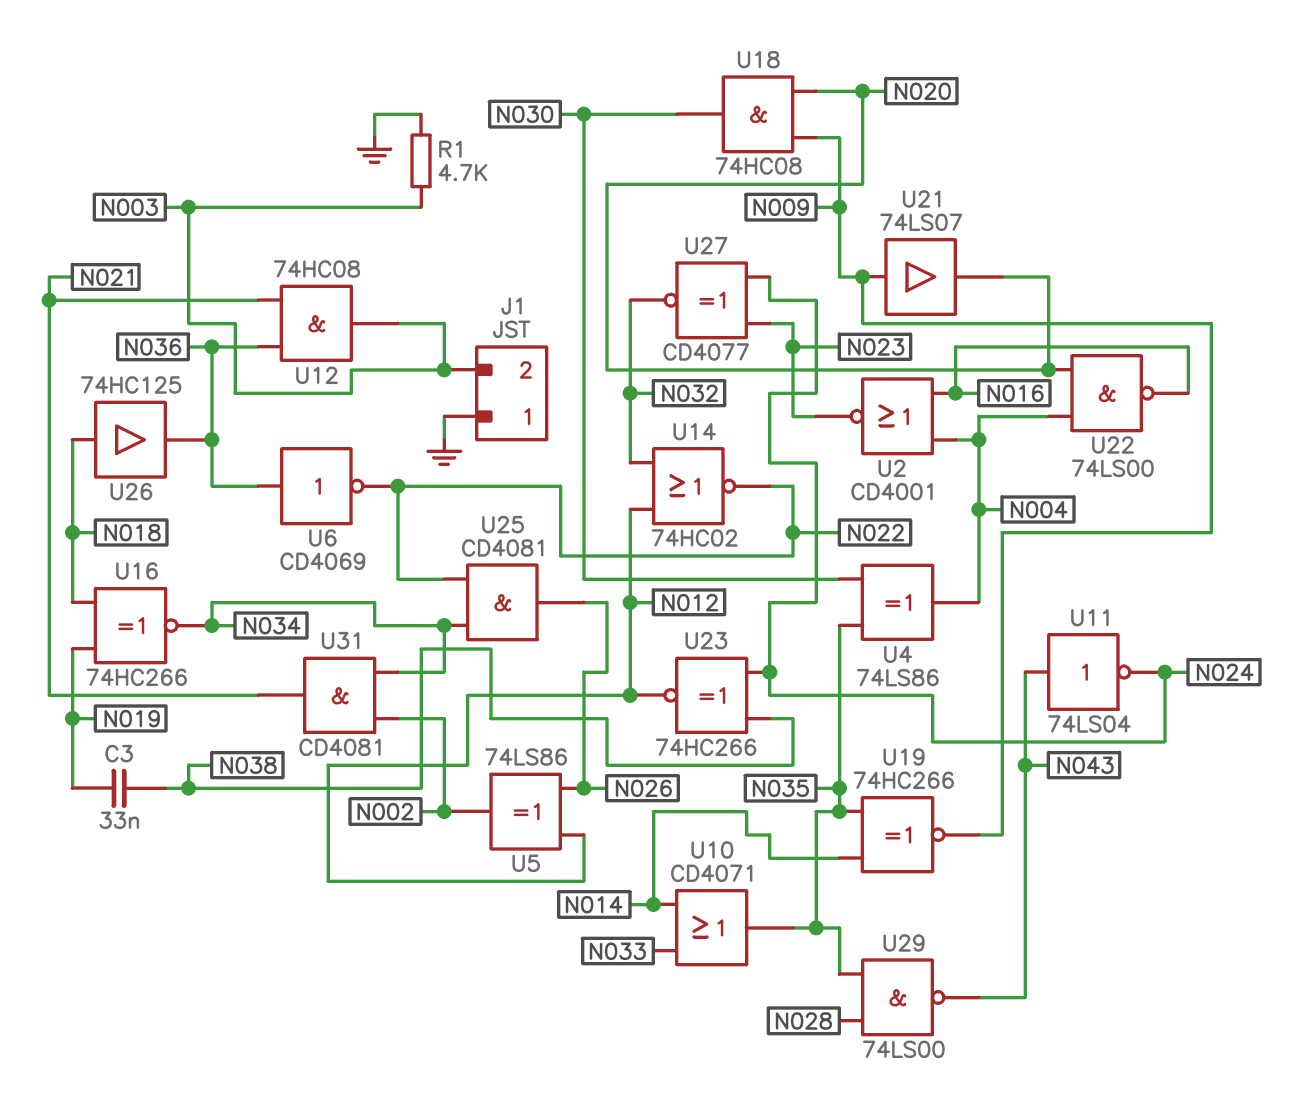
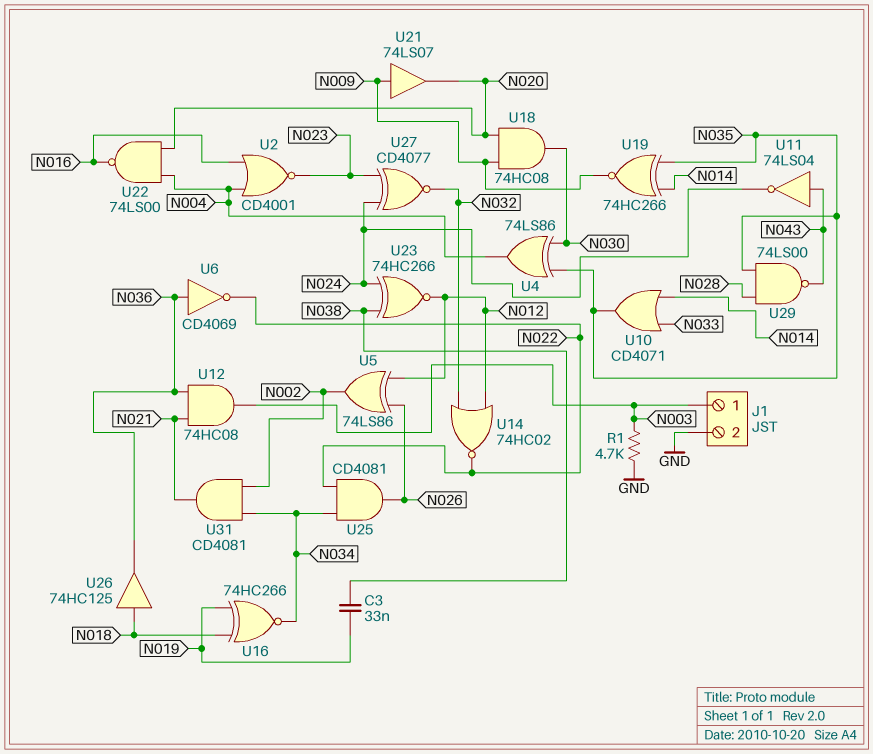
J1 pin 1: GND -> N003
J1 pin 2: N003 -> GND

